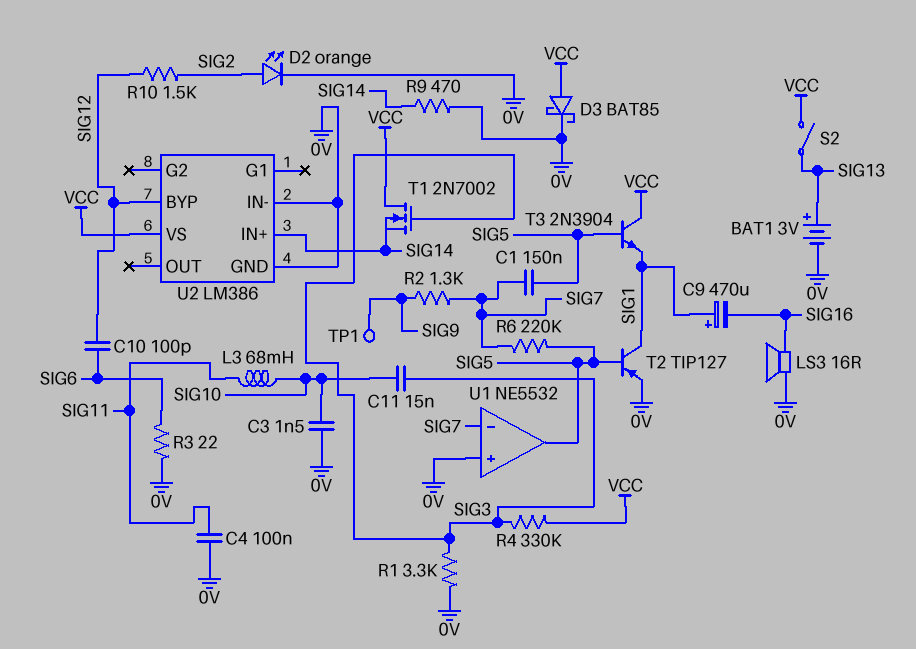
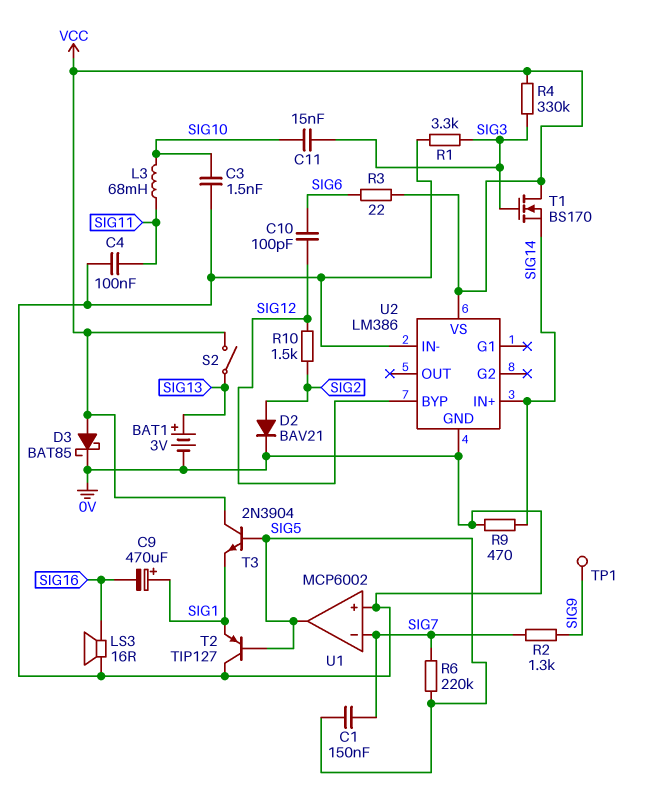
D2: LED orange (A SIG2, K 0V) -> diode BAV21 (A SIG2, K 0V)
R3: 22 (0V, SIG6) -> 22 (SIG6, VCC)
T1: NMOS 2N7002 (G SIG3, D VCC, S SIG14) -> NMOS BS170 (G SIG3, D VCC, S SIG14)
T2: PNP TIP127 (B SIG5, C SIG1, E 0V) -> PNP TIP127 (B SIG5, C 0V, E SIG1)
U1: NE5532 -> MCP6002

